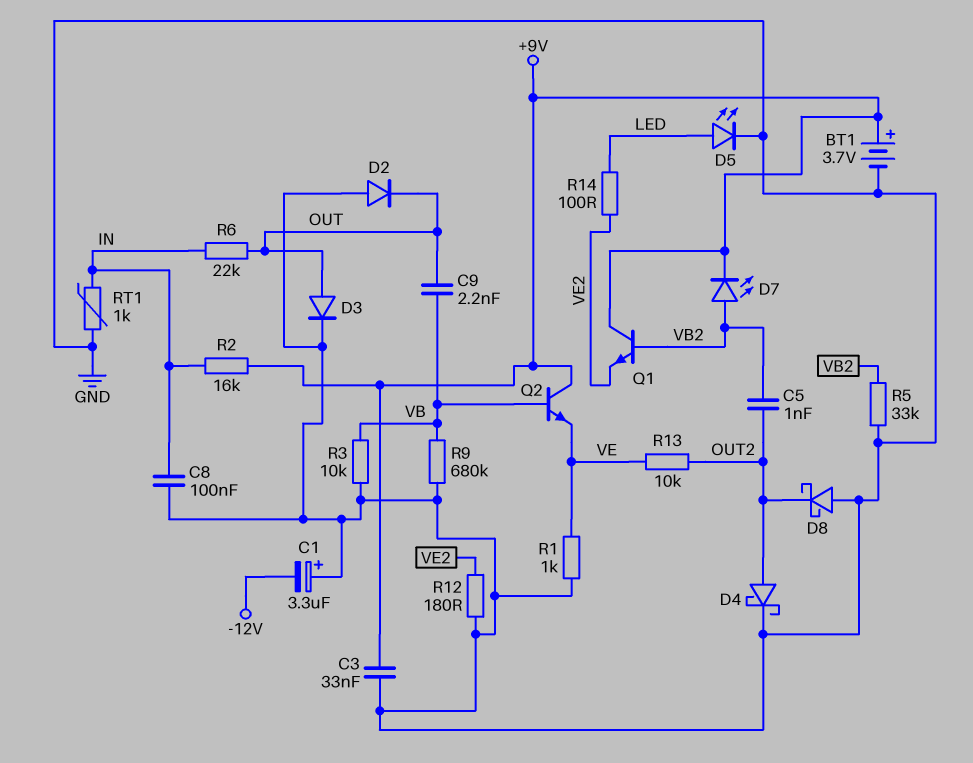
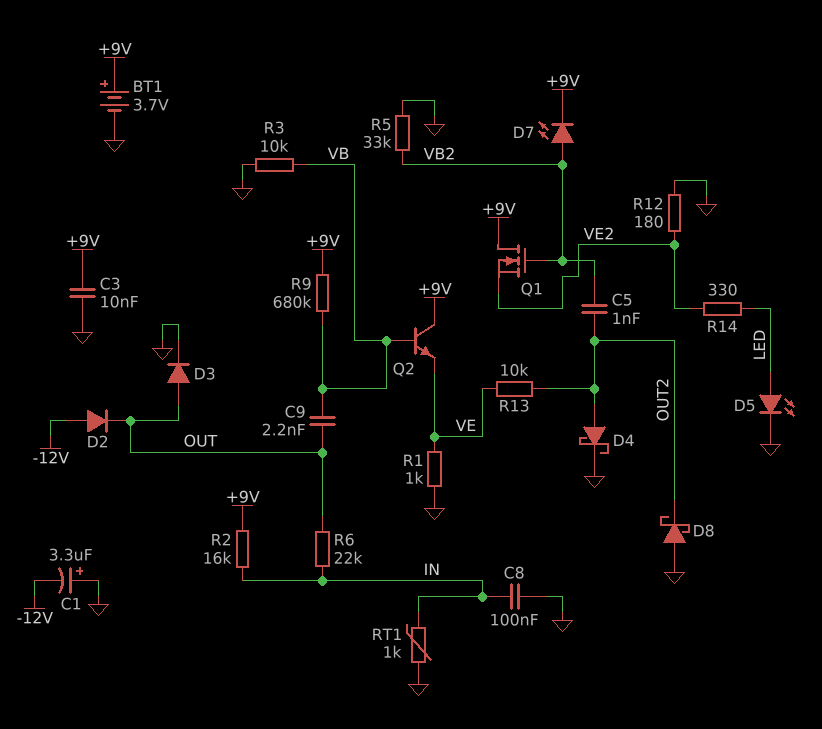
C3: 33nF (+9V, GND) -> 10nF (+9V, GND)
D2: diode (A GND, K OUT) -> diode (A -12V, K OUT)
Q1: NPN (B VB2, C +9V, E VE2) -> NMOS (G VB2, D +9V, S VE2)
R9: 680k (GND, VB) -> 680k (+9V, VB)
R14: 100 (LED, VE2) -> 330 (LED, VE2)

